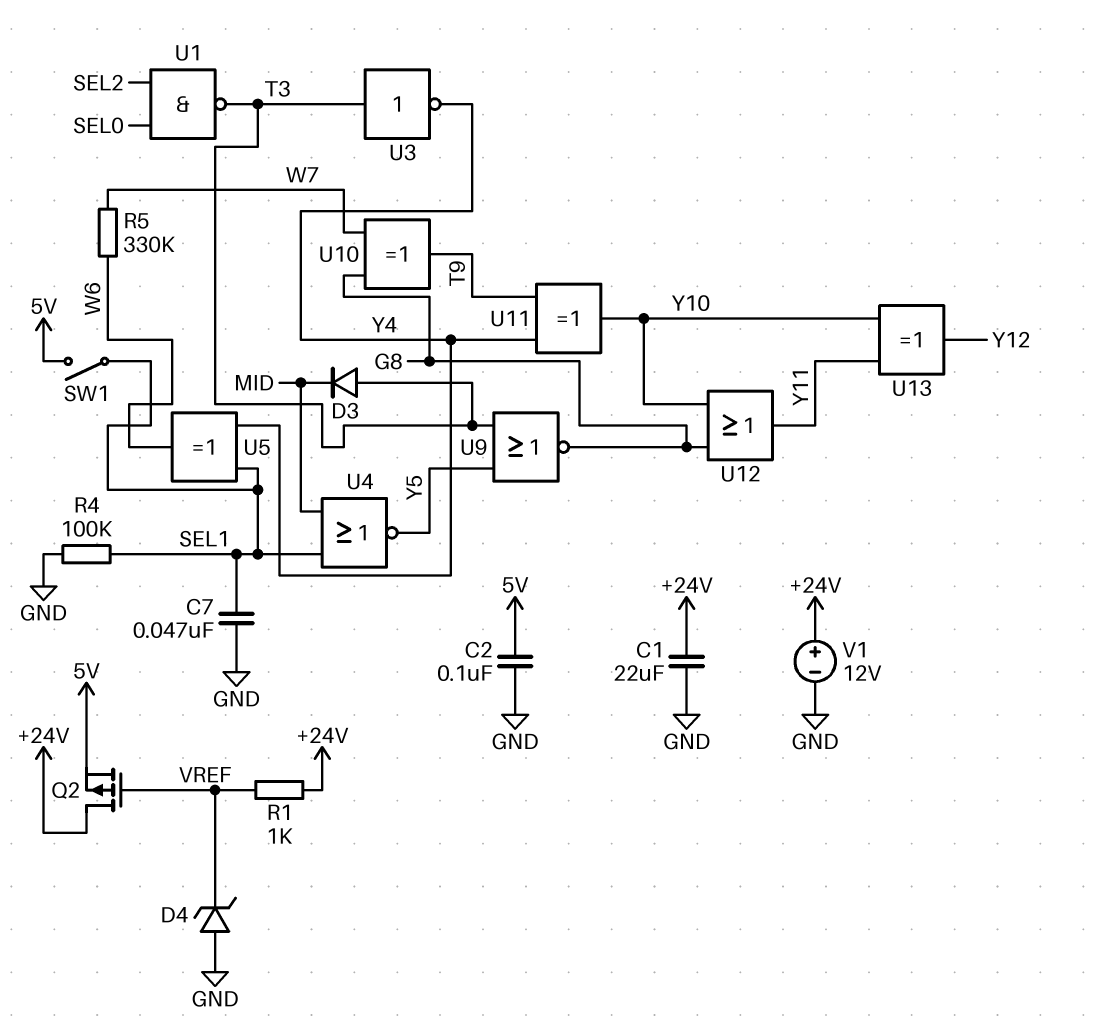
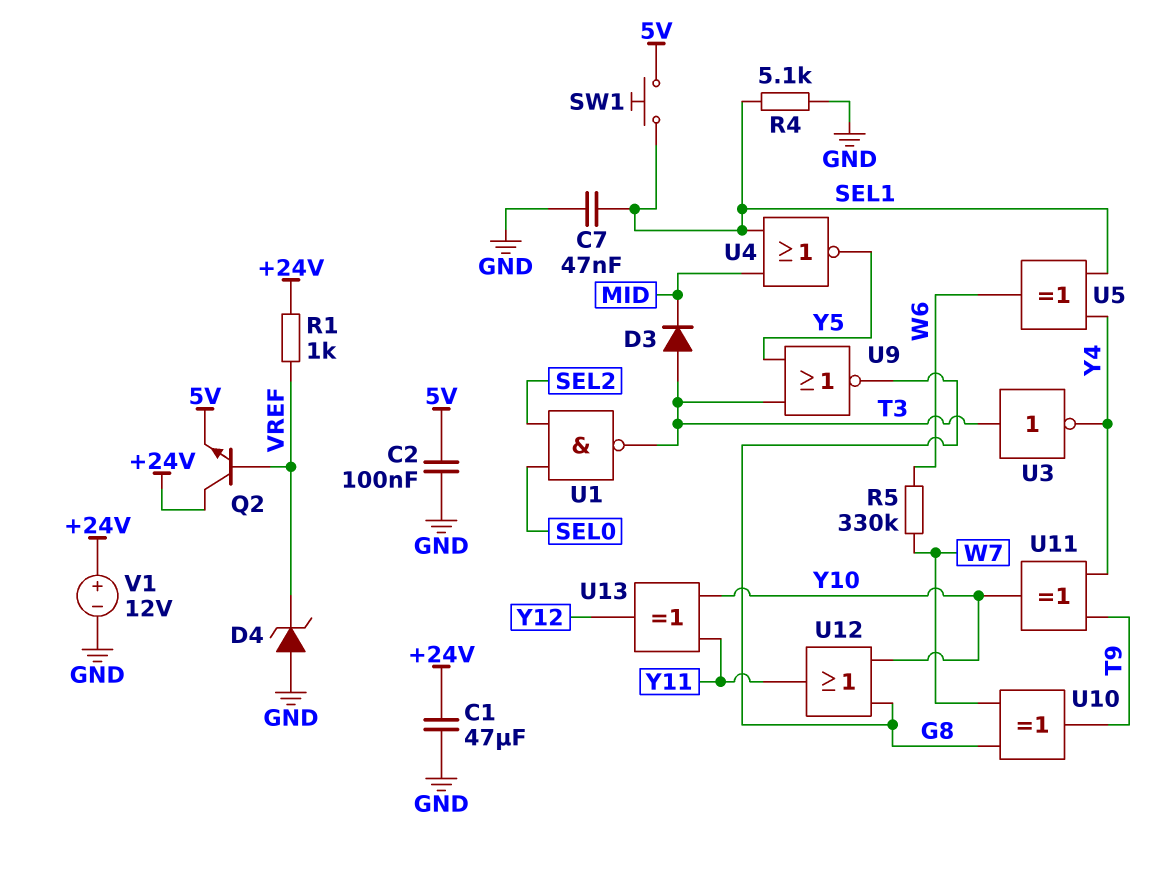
C1: 22uF (+24V, GND) -> 47uF (+24V, GND)
Q2: PMOS (G VREF, D +24V, S 5V) -> NPN (B VREF, C +24V, E 5V)
R4: 100k (GND, SEL1) -> 5.1k (GND, SEL1)
SW1: switch (5V, SEL1) -> button (5V, SEL1)

